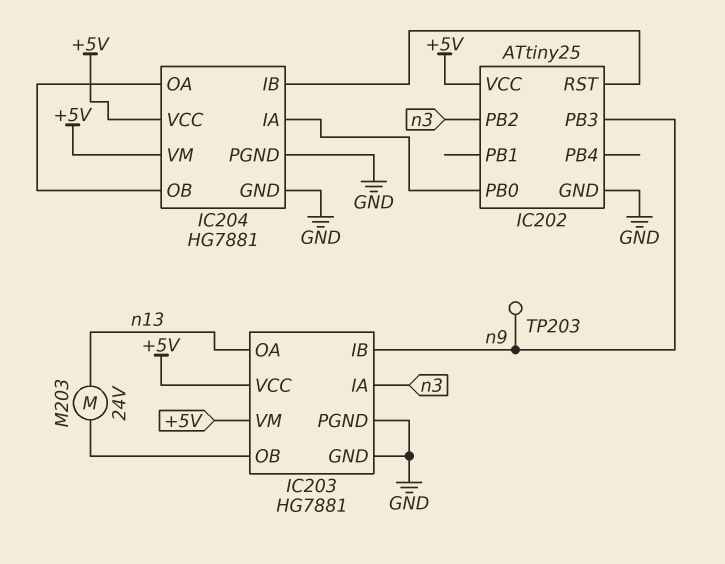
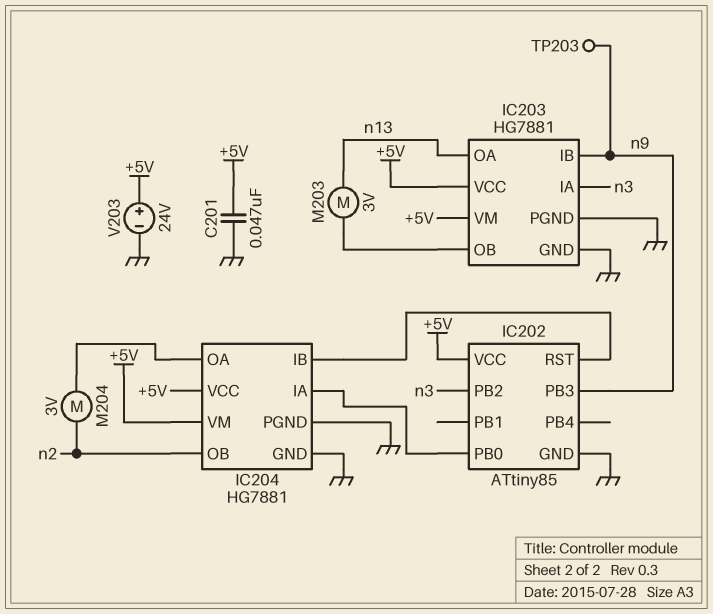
C201: none -> 47nF (+5V, GND)
IC202: ATtiny25 -> ATtiny85
IC204 pin OB: IC204/OA -> n2
M203: motor 24V (IC203/OB, n13) -> motor 3V (IC203/OB, n13)
M204: none -> motor 3V (IC204/OA, n2)
V203: none -> 24V (plus +5V, minus GND)

